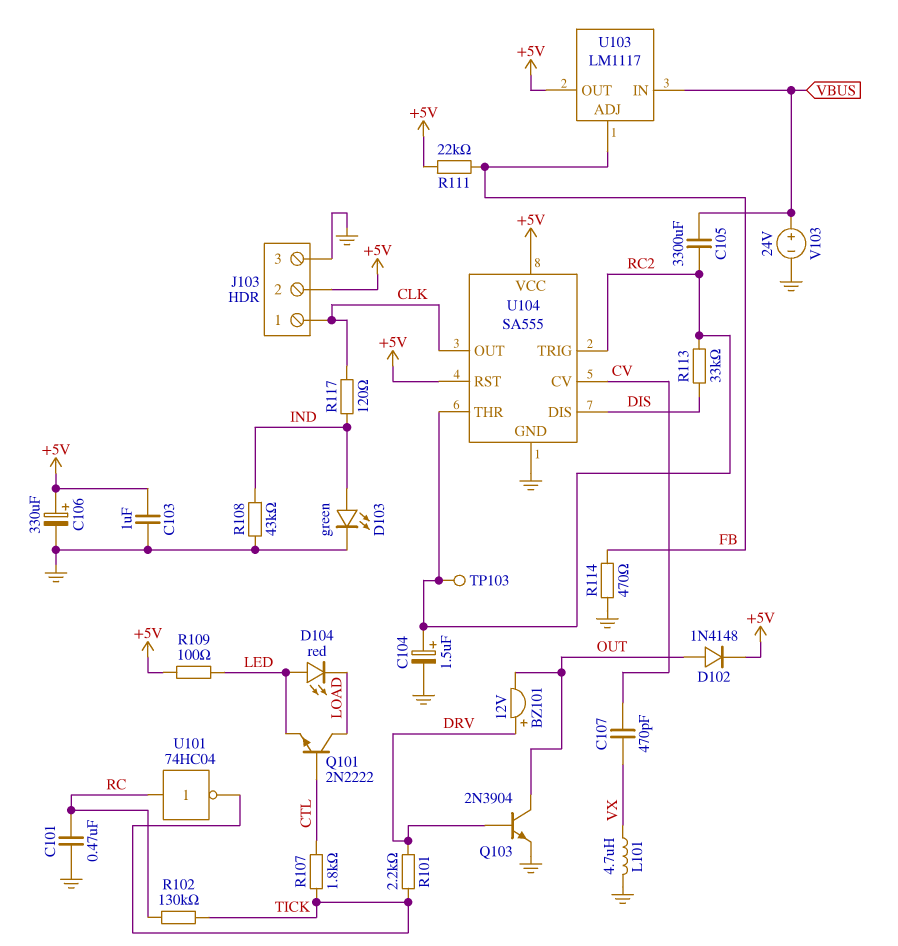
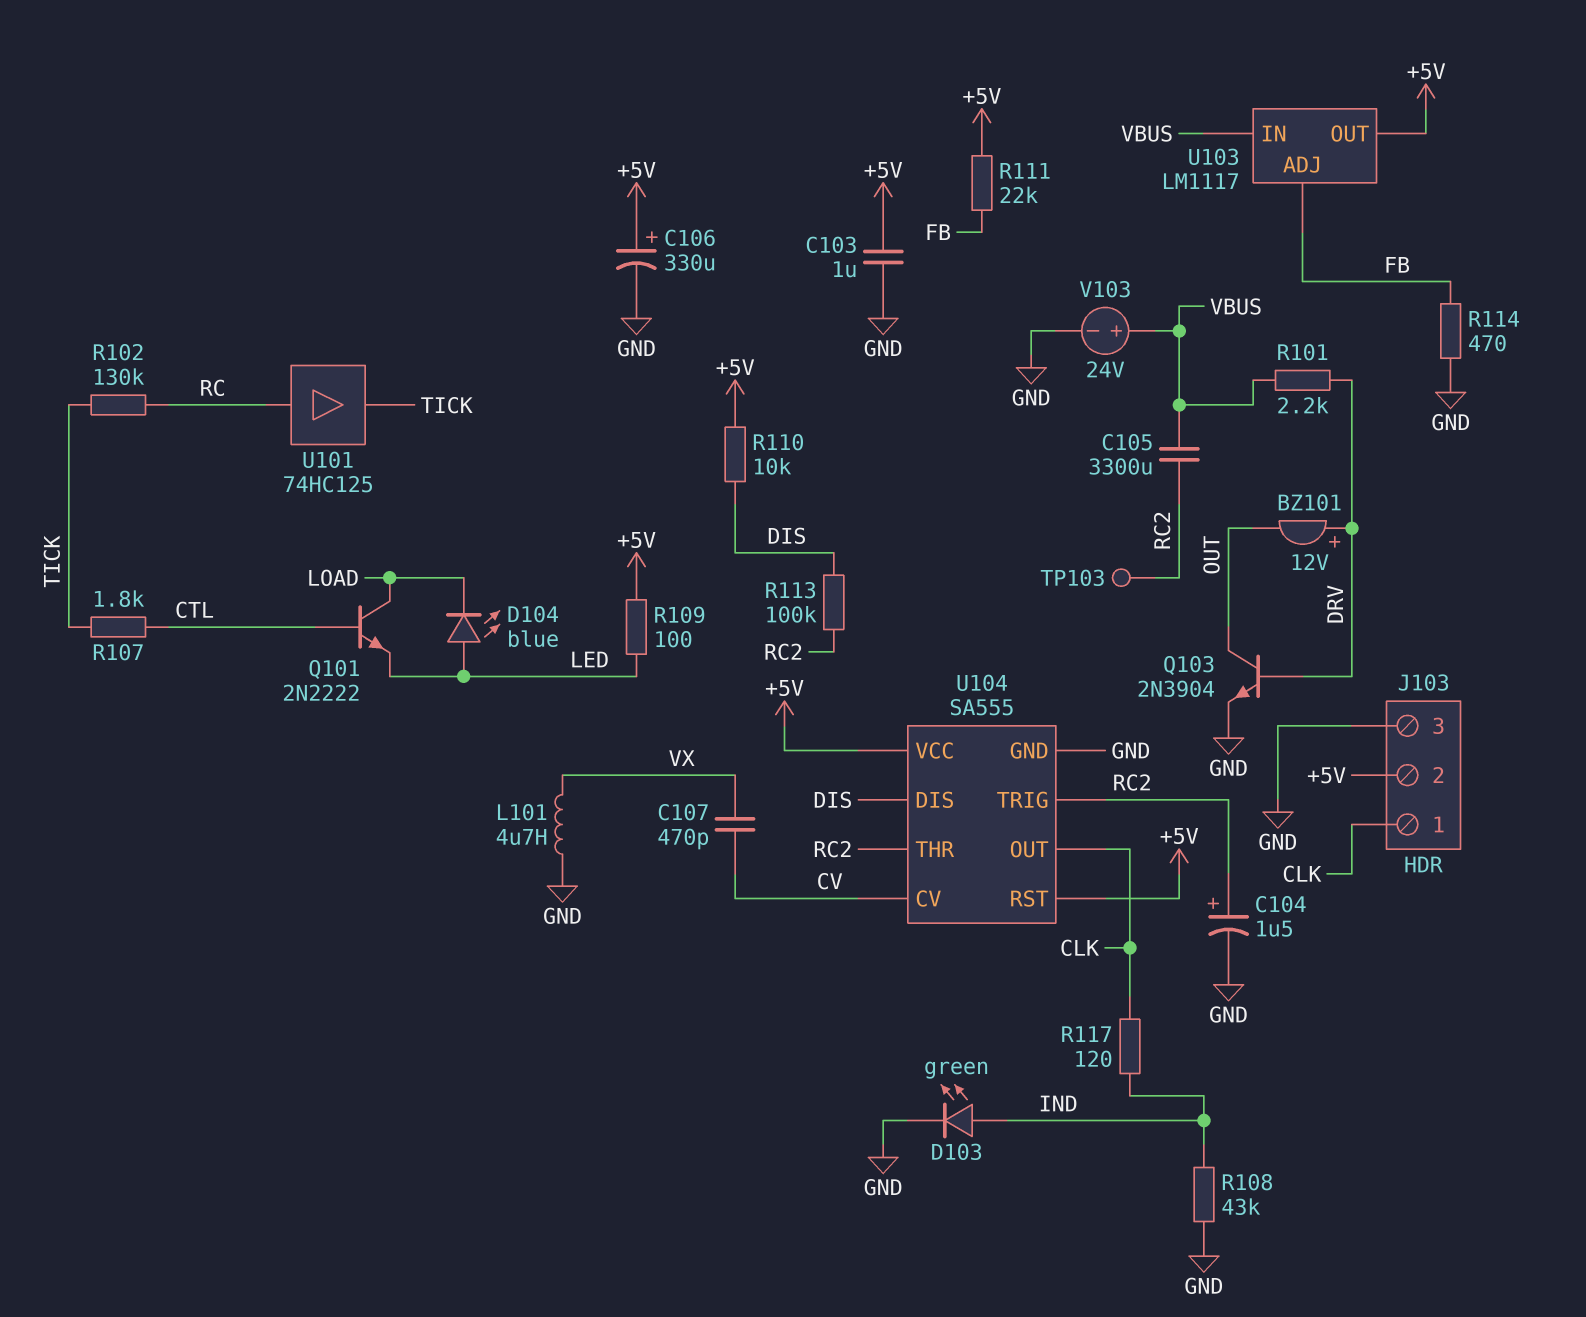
C101: 470nF (GND, RC) -> none
D102: diode 1N4148 (A OUT, K +5V) -> none
D104: LED red (A LED, K LOAD) -> LED blue (A LED, K LOAD)
R101: 2.2k (DRV, TICK) -> 2.2k (DRV, VBUS)
R110: none -> 10k (+5V, DIS)
R113: 33k (DIS, RC2) -> 100k (DIS, RC2)
U101: NOT 74HC04 (in RC, out TICK) -> buffer 74HC125 (in RC, out TICK)

